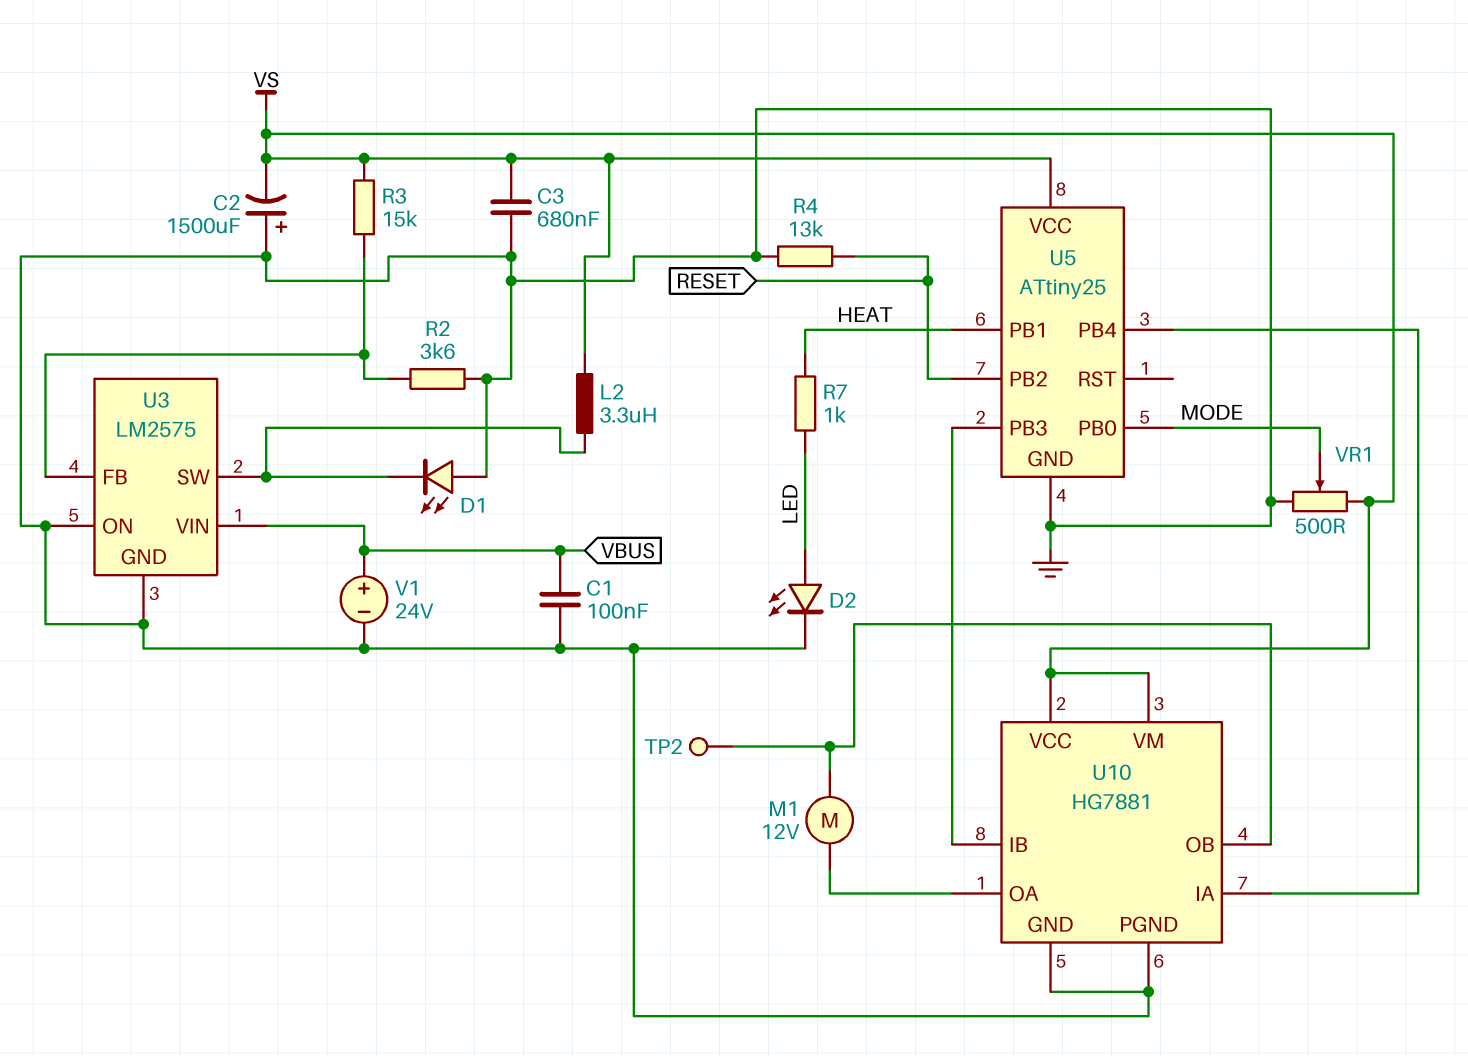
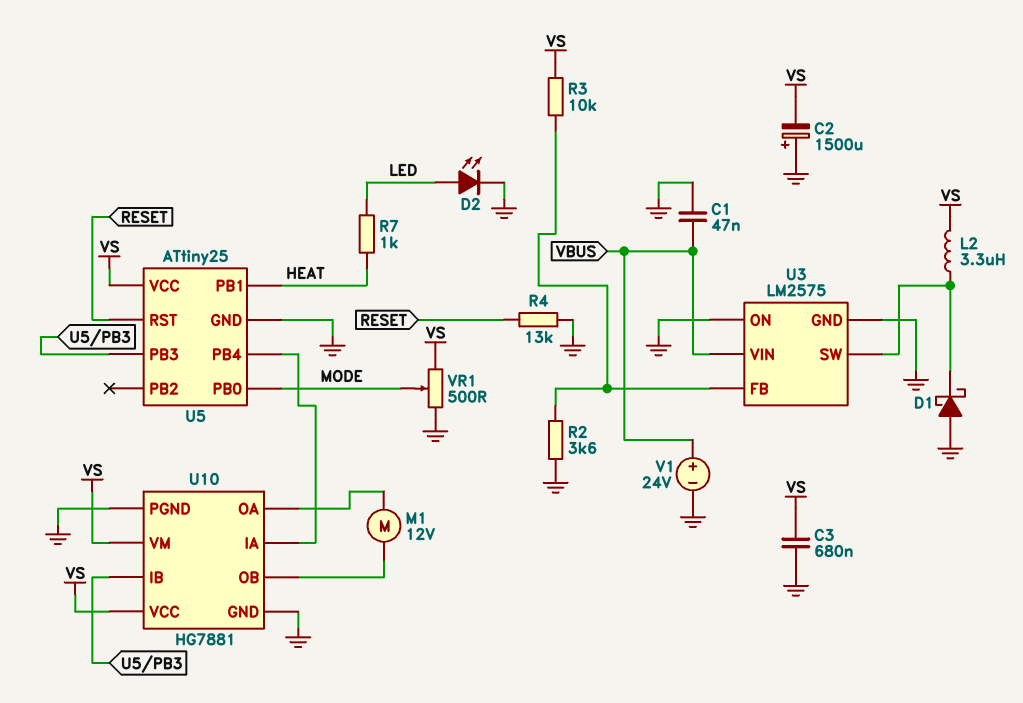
C1: 100nF (GND, VBUS) -> 47nF (GND, VBUS)
D1: LED (A GND, K U3/SW) -> schottky (A GND, K U3/SW)
R3: 15k (U3/FB, VS) -> 10k (U3/FB, VS)
TP2: test point (U10/OB) -> none
U5 pin PB2: RESET -> none
U5 pin RST: none -> RESET

